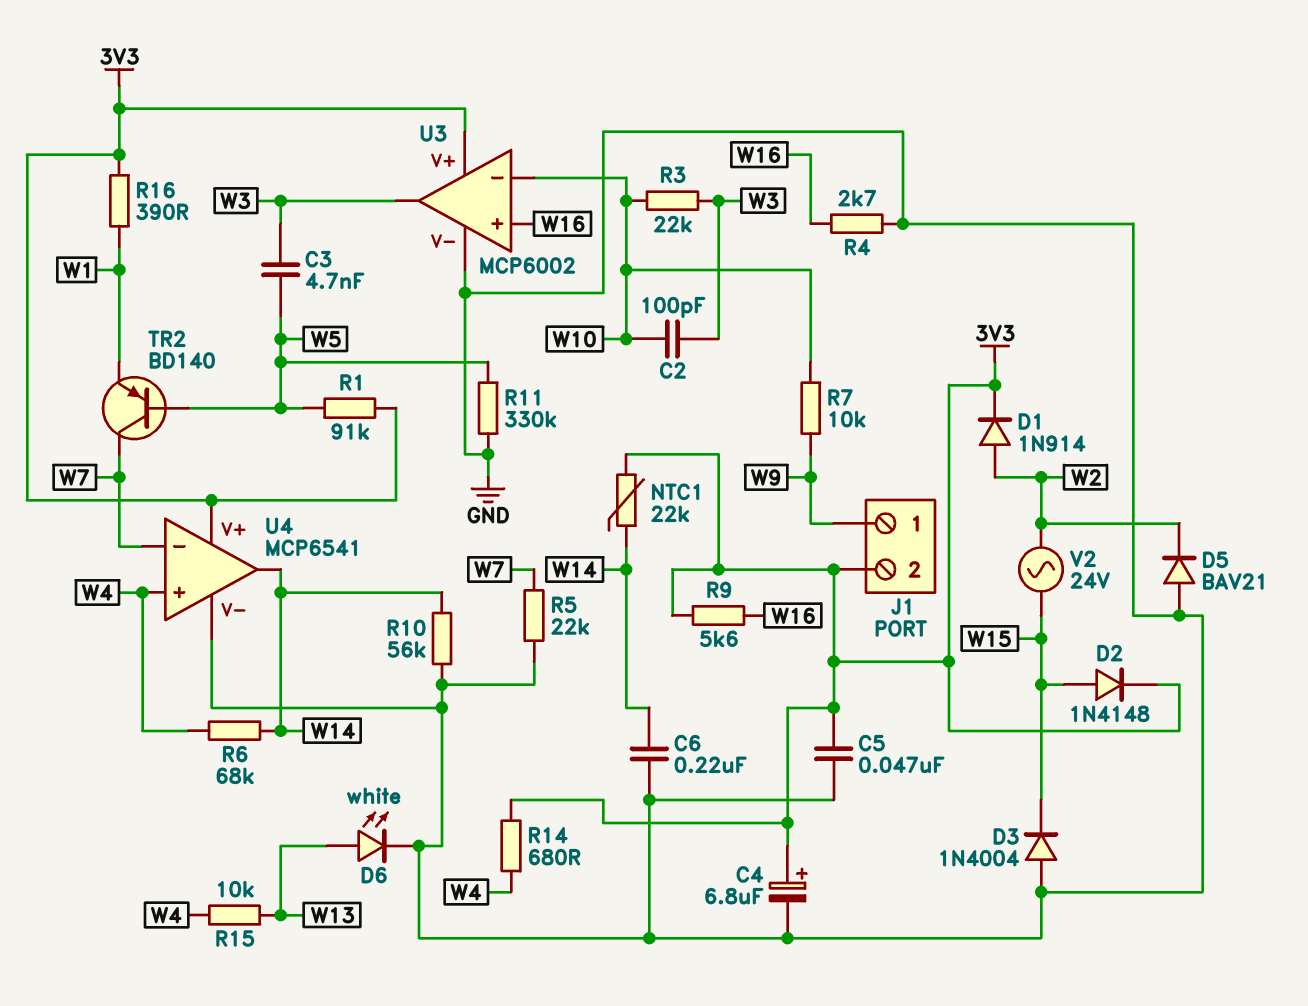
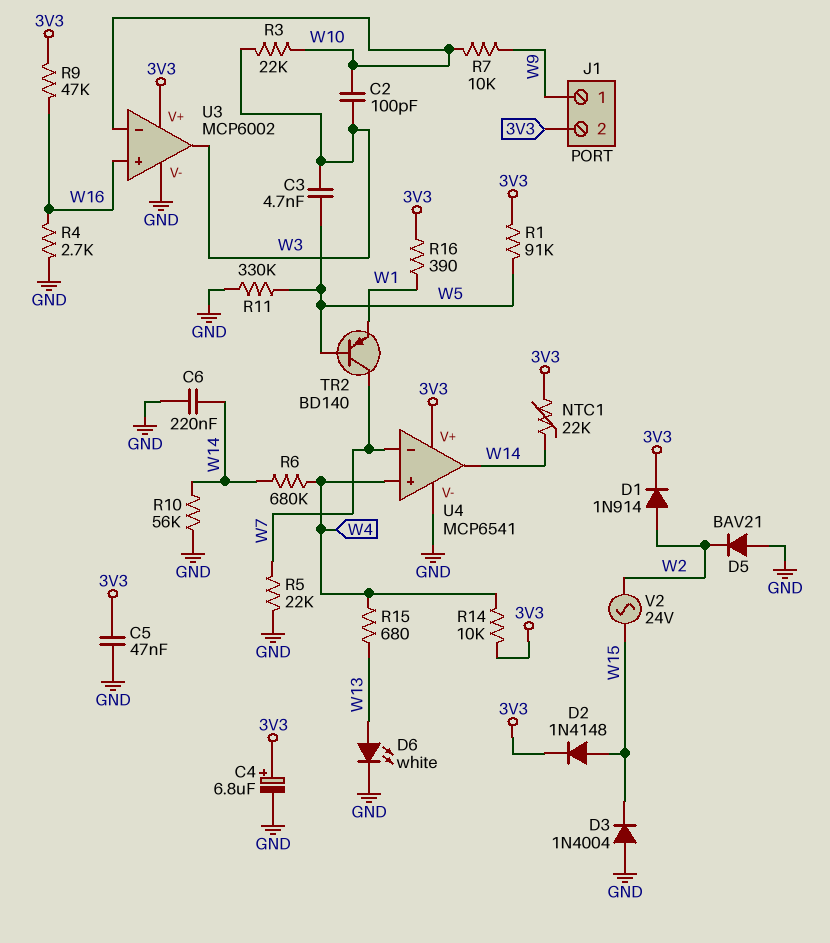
R6: 68k (W4, W14) -> 680k (W4, W14)
R9: 5.6k (3V3, W16) -> 47k (3V3, W16)
R14: 680 (3V3, W4) -> 10k (3V3, W4)
R15: 10k (W4, W13) -> 680 (W4, W13)

